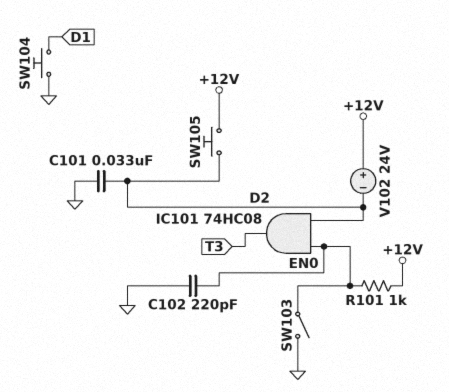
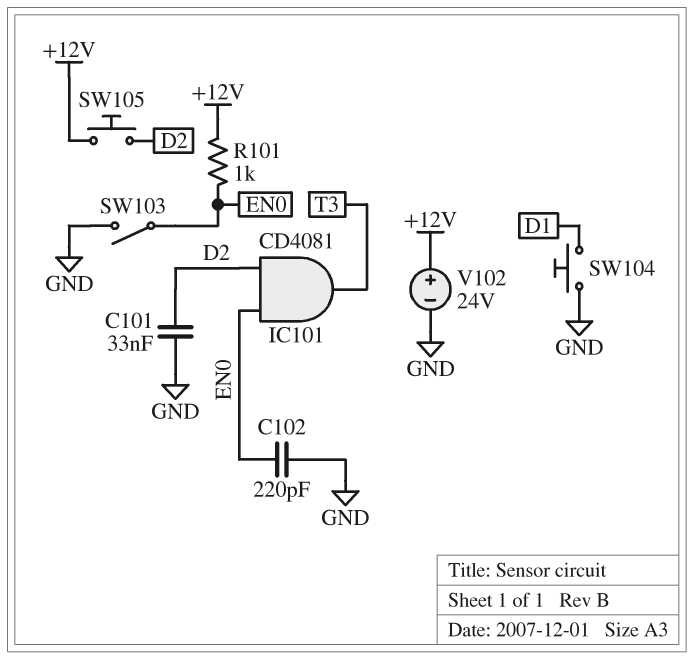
IC101: AND 74HC08 (in D2, in EN0, out T3) -> AND CD4081 (in D2, in EN0, out T3)
V102: 24V (plus +12V, minus D2) -> 24V (plus +12V, minus GND)

